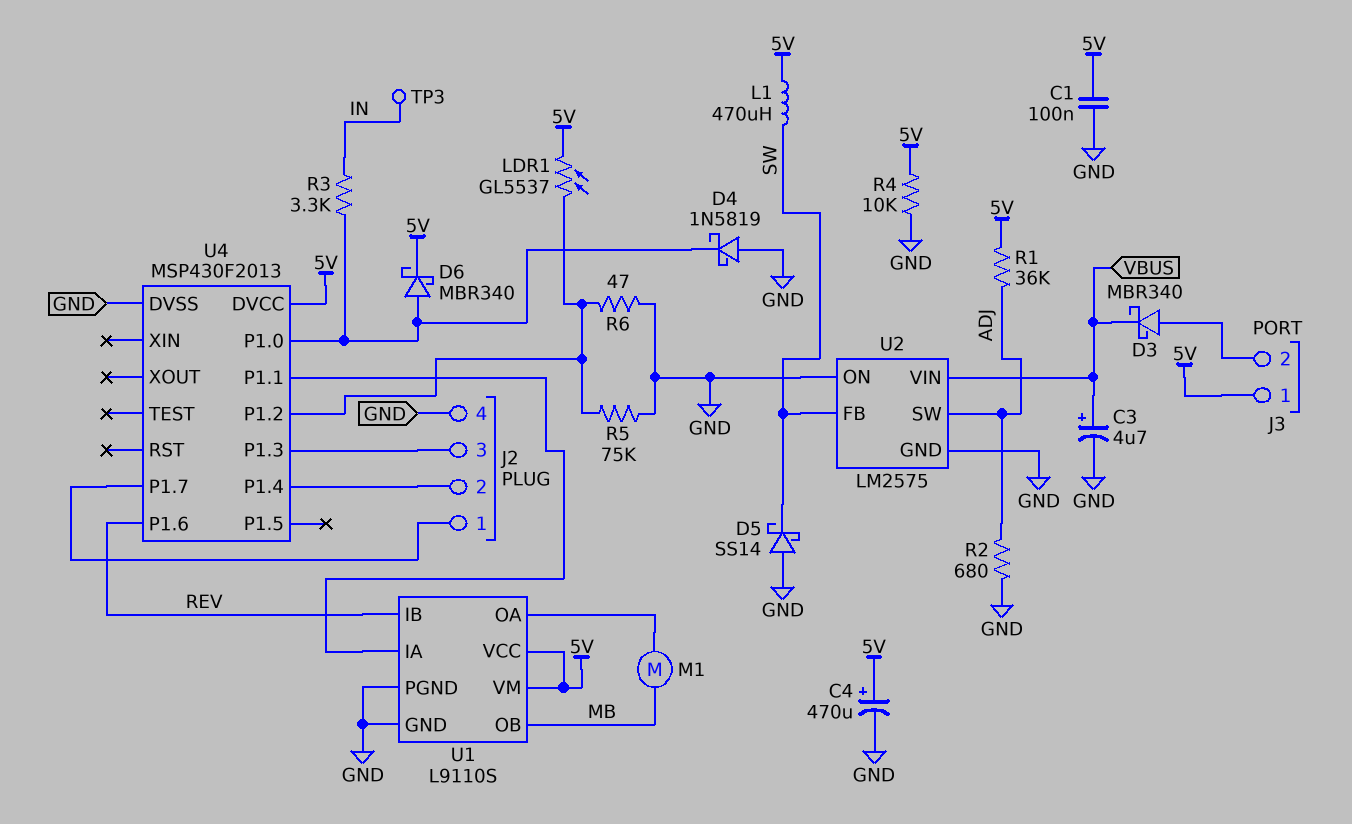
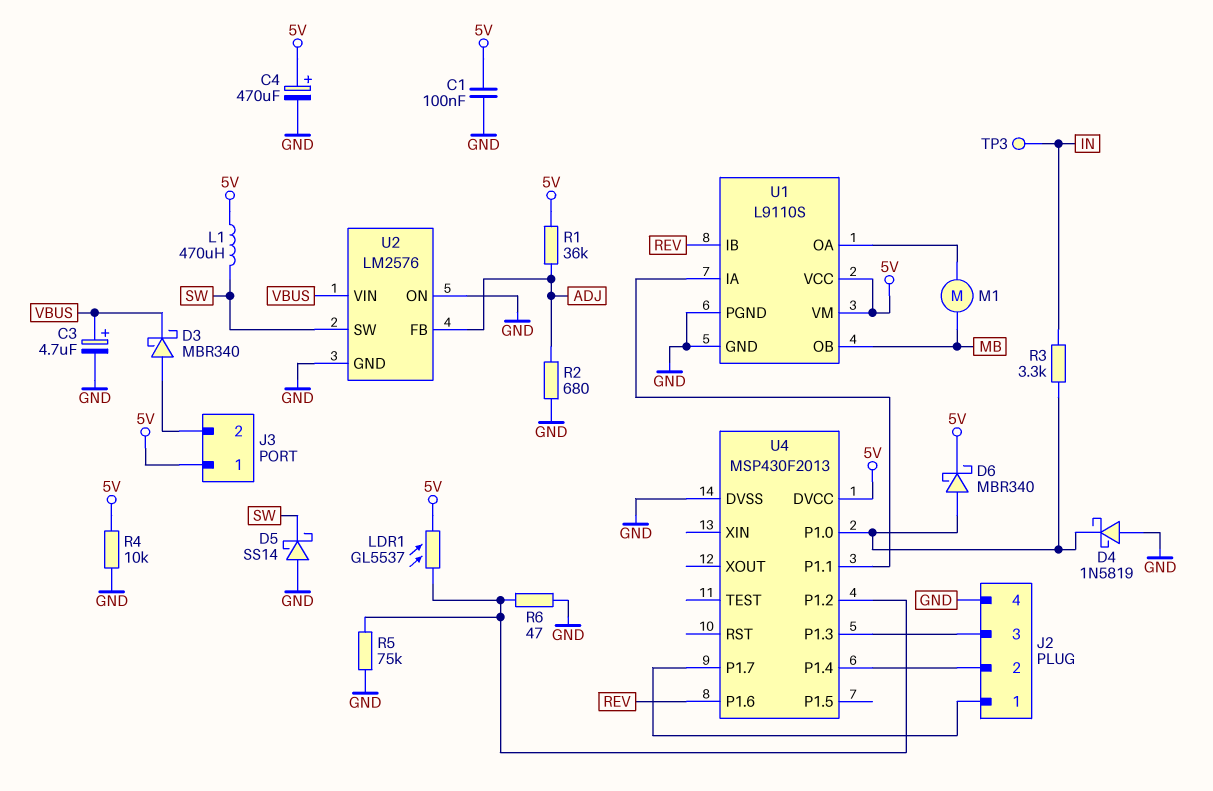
U2: LM2575 -> LM2576
U2 pin FB: SW -> ADJ
U2 pin SW: ADJ -> SW

